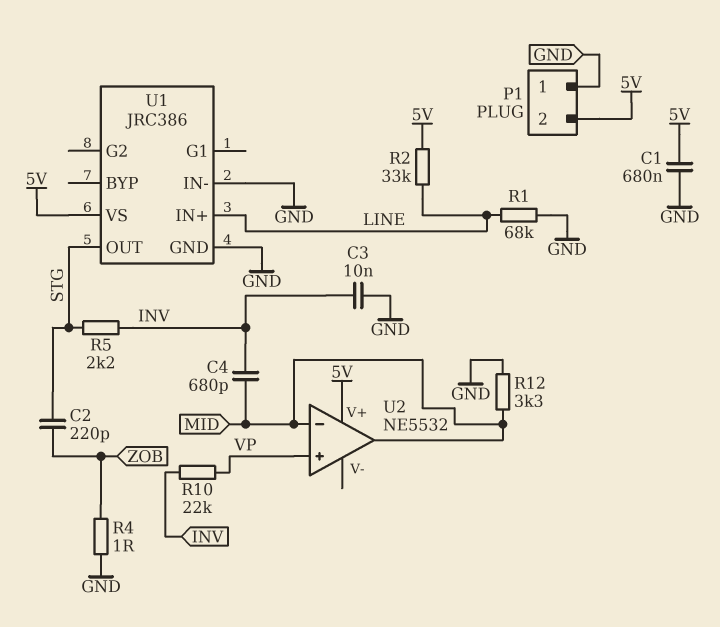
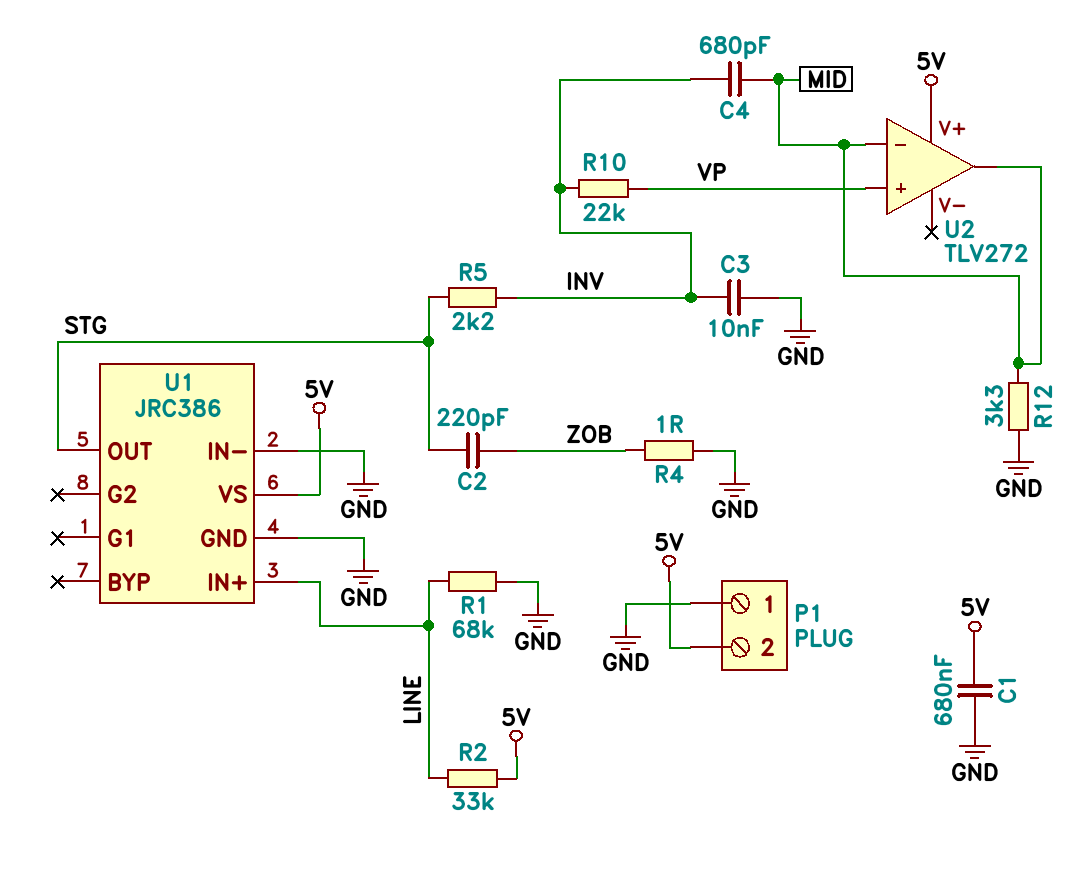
U2: NE5532 -> TLV272

